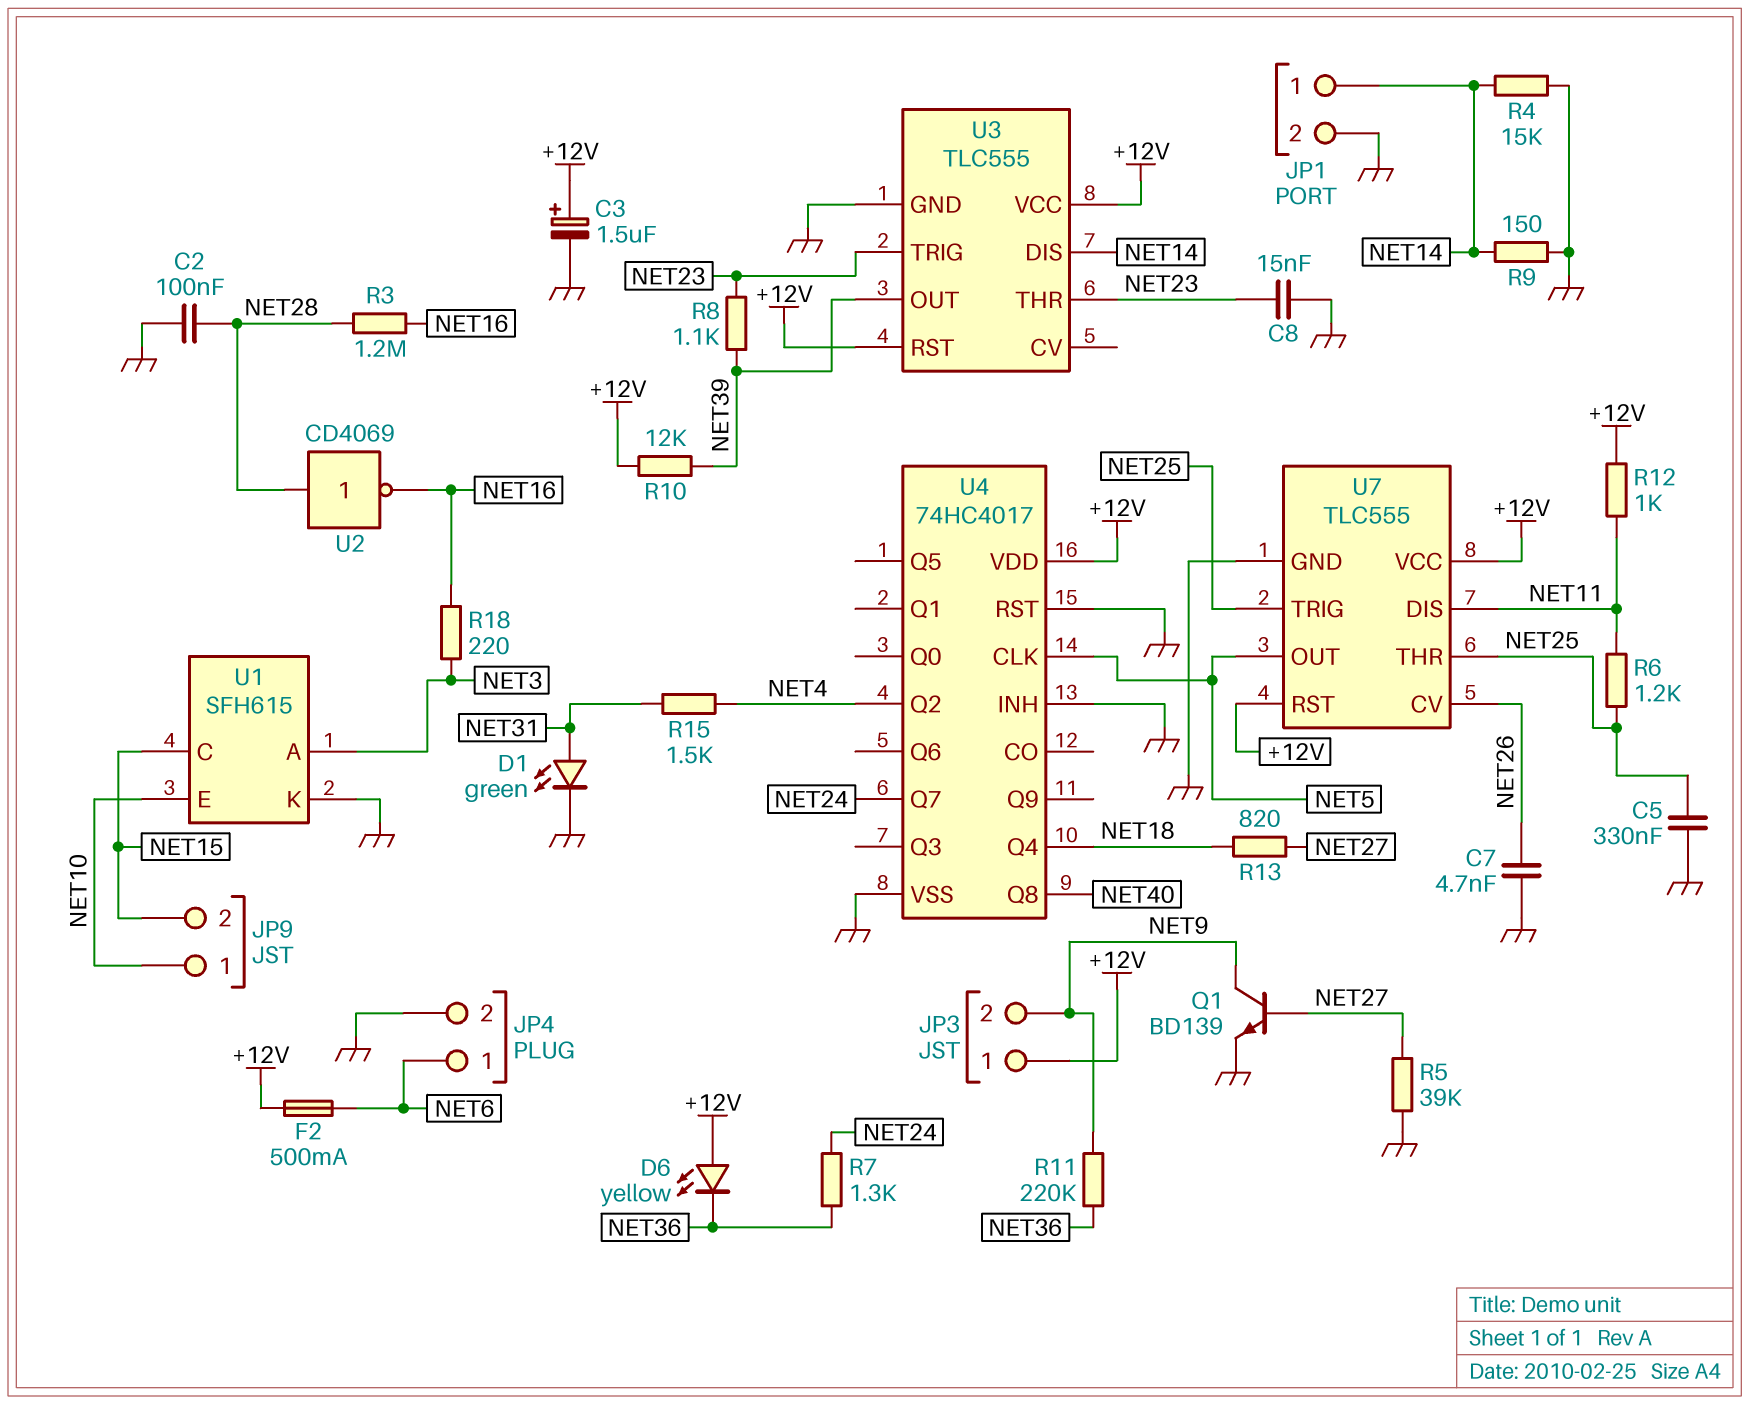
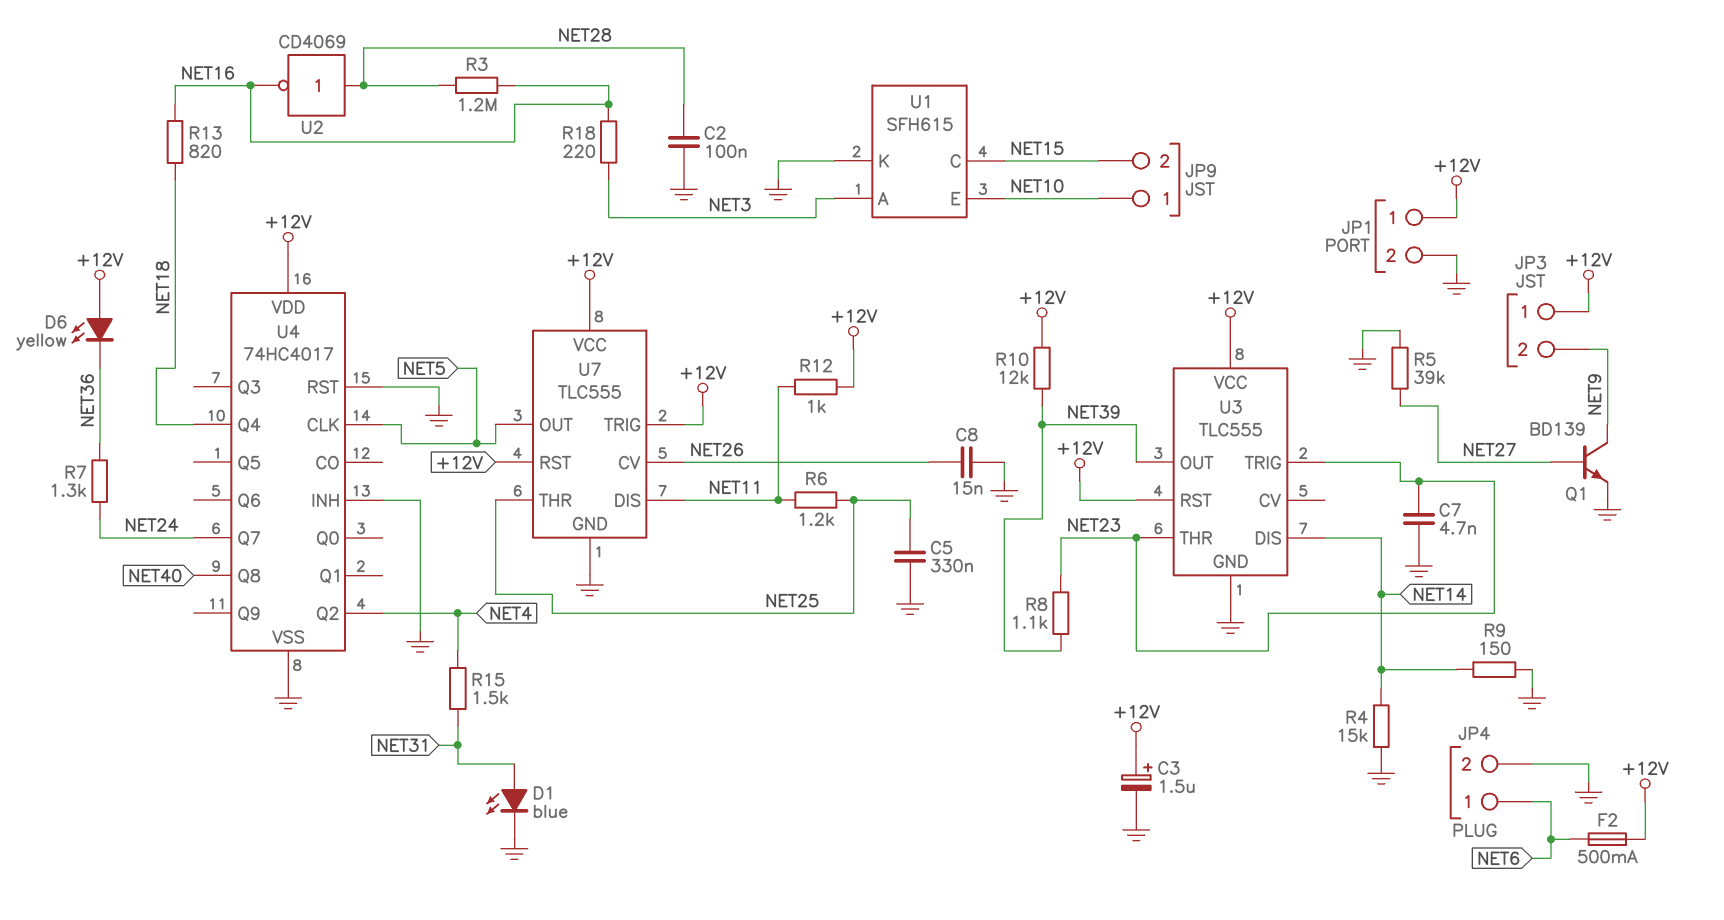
C7: 4.7nF (GND, NET26) -> 4.7nF (GND, NET23)
C8: 15nF (GND, NET23) -> 15nF (GND, NET26)
D1: LED green (A NET31, K GND) -> LED blue (A NET31, K GND)
JP1 pin 1: NET14 -> +12V
R11: 220k (NET9, NET36) -> none
R13: 820 (NET18, NET27) -> 820 (NET16, NET18)
U7 pin TRIG: NET25 -> +12V

